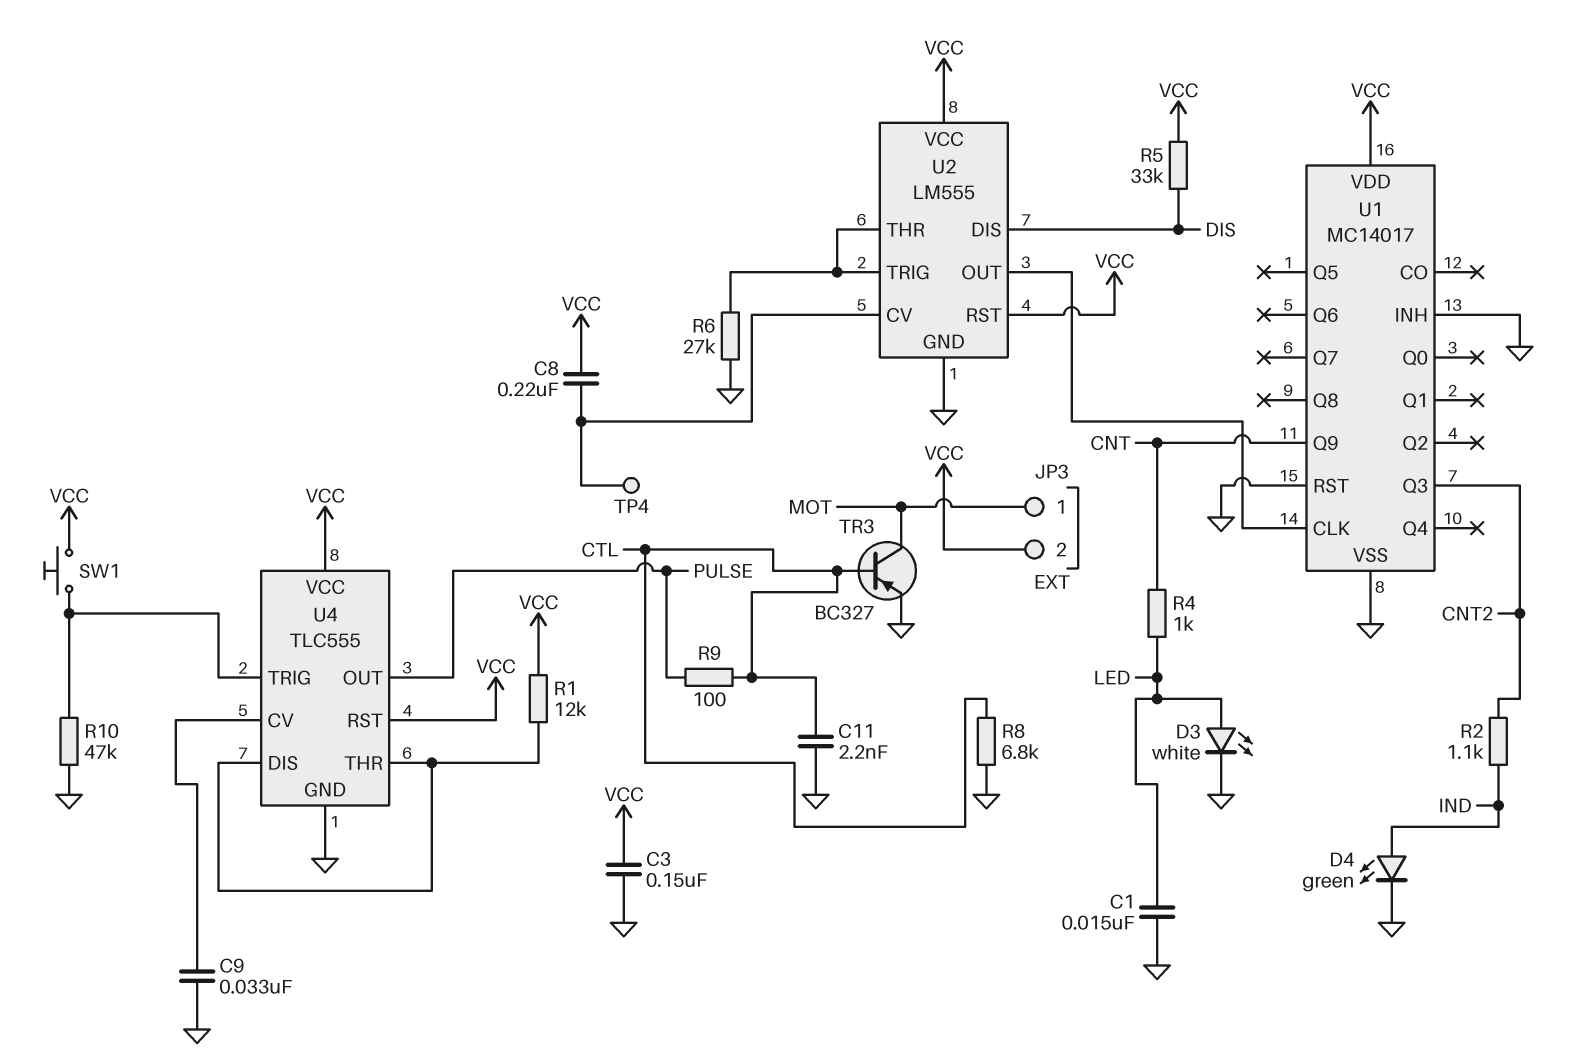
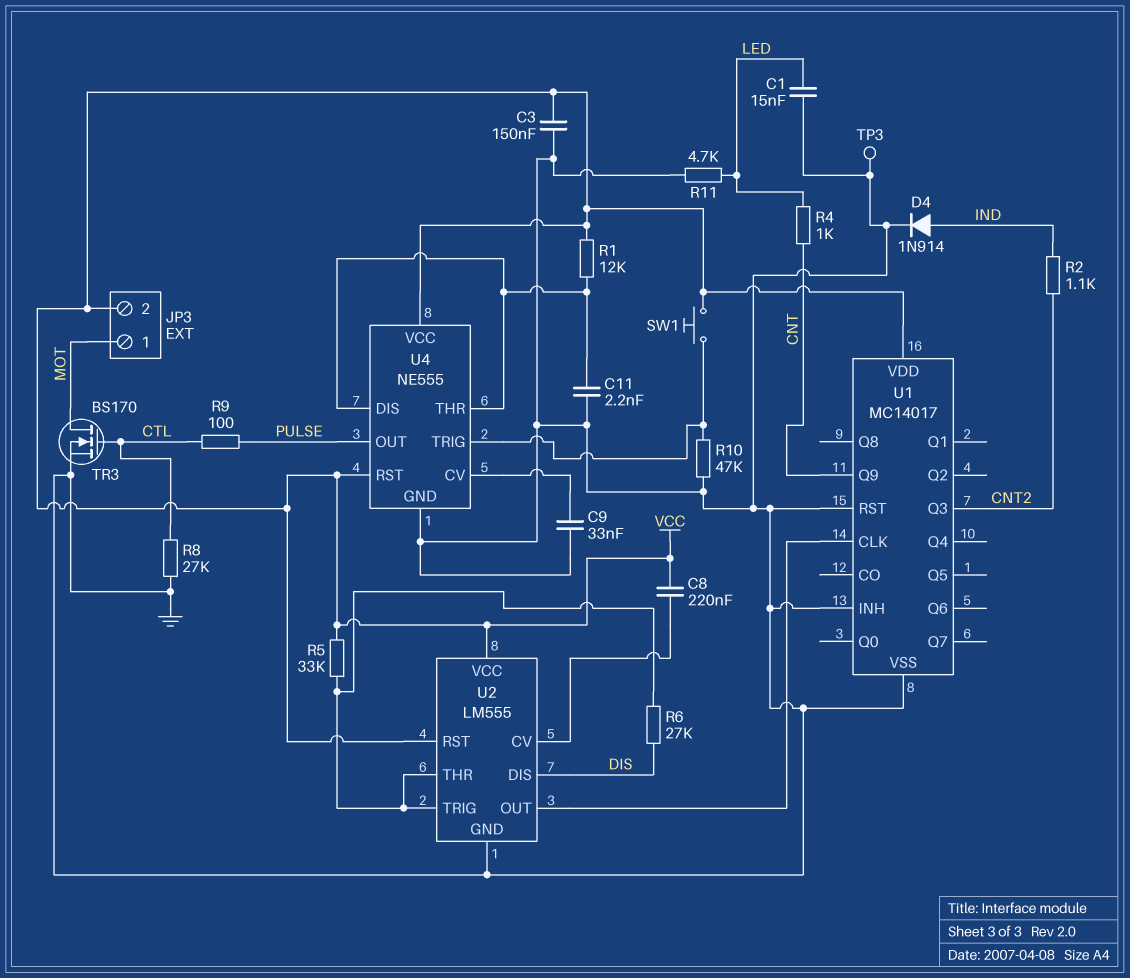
C11: 2.2nF (CTL, GND) -> 2.2nF (GND, U4/DIS)
D3: LED white (A LED, K GND) -> none
D4: LED green (A IND, K GND) -> diode 1N914 (A IND, K GND)
R5: 33k (DIS, VCC) -> 33k (U2/THR, VCC)
R6: 27k (GND, U2/THR) -> 27k (DIS, U2/THR)
R8: 6.8k (CTL, GND) -> 27k (CTL, GND)
R11: none -> 4.7k (GND, LED)
TP3: none -> test point (GND)
TP4: test point (U2/CV) -> none
TR3: PNP BC327 (B CTL, C MOT, E GND) -> NMOS BS170 (G CTL, D MOT, S GND)
U4: TLC555 -> NE555

